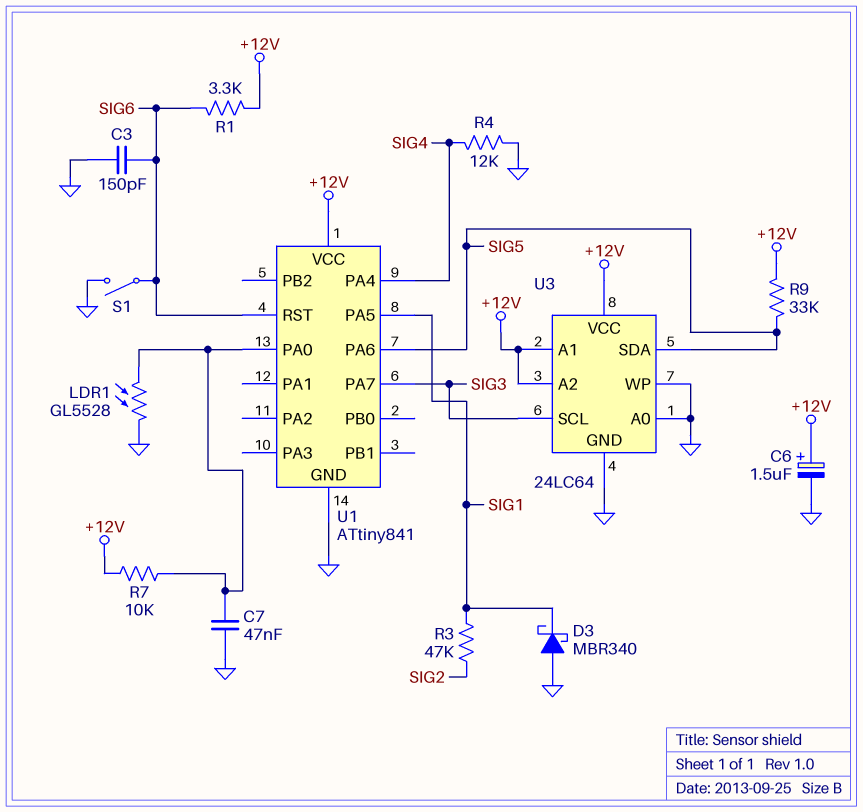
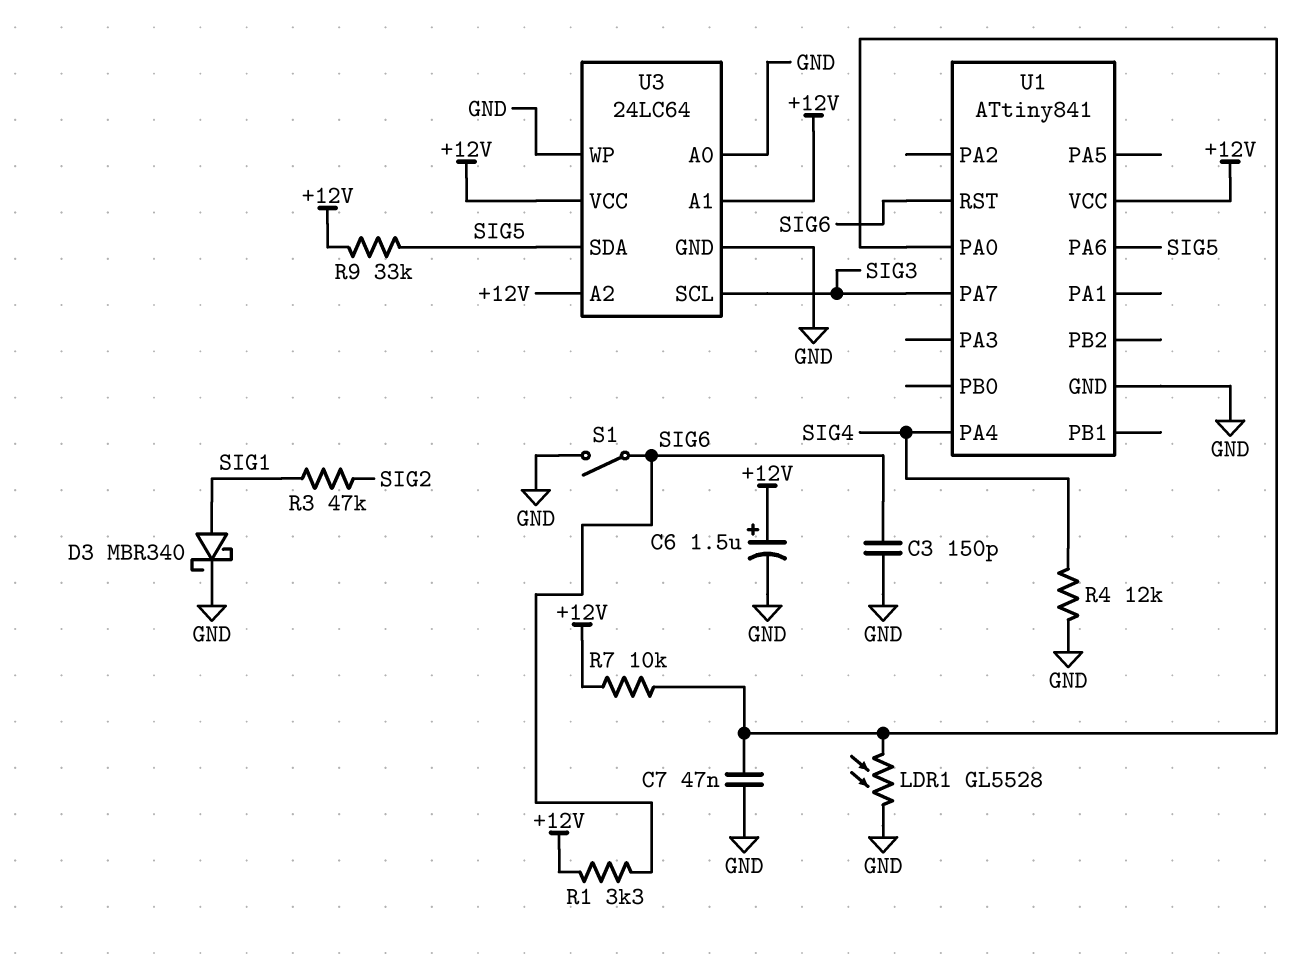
D3: schottky MBR340 (A GND, K SIG1) -> schottky MBR340 (A SIG1, K GND)
U1 pin PA5: SIG1 -> none

